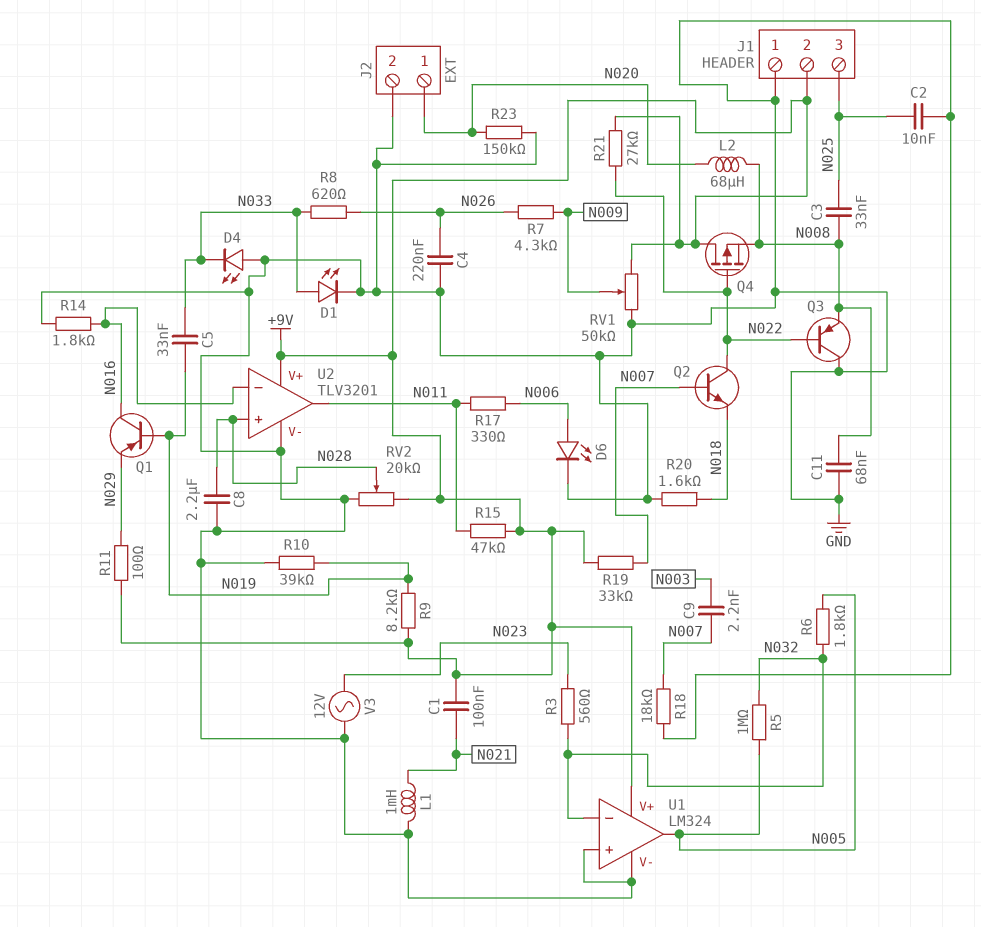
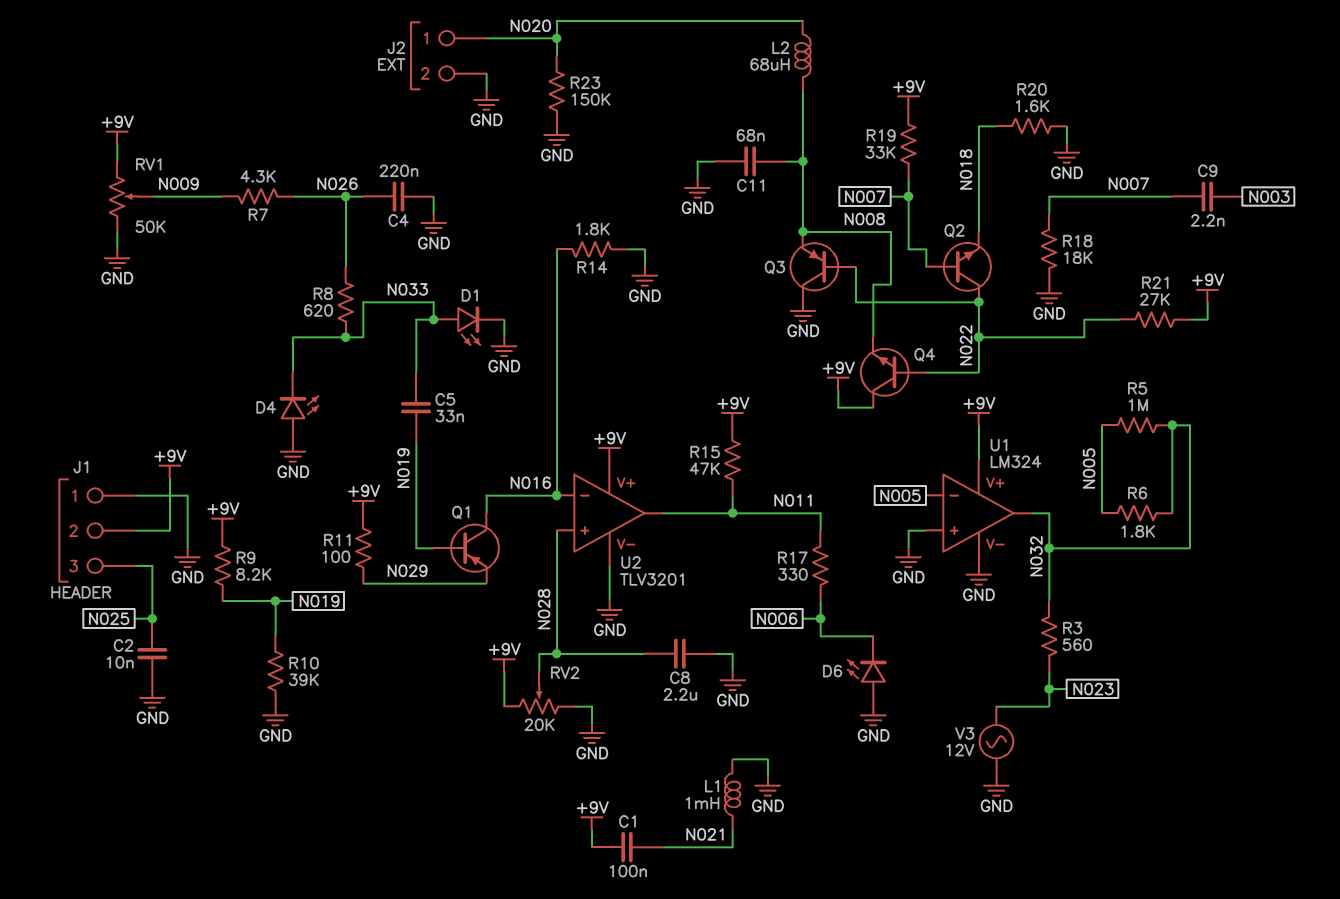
C3: 33nF (N008, N025) -> none
D6: LED (A N006, K GND) -> LED (A GND, K N006)
Q4: PMOS (G N022, D +9V, S N008) -> NPN (B N022, C +9V, E N008)
U1 pin in-: N032 -> N005
U1 pin out: N005 -> N032

